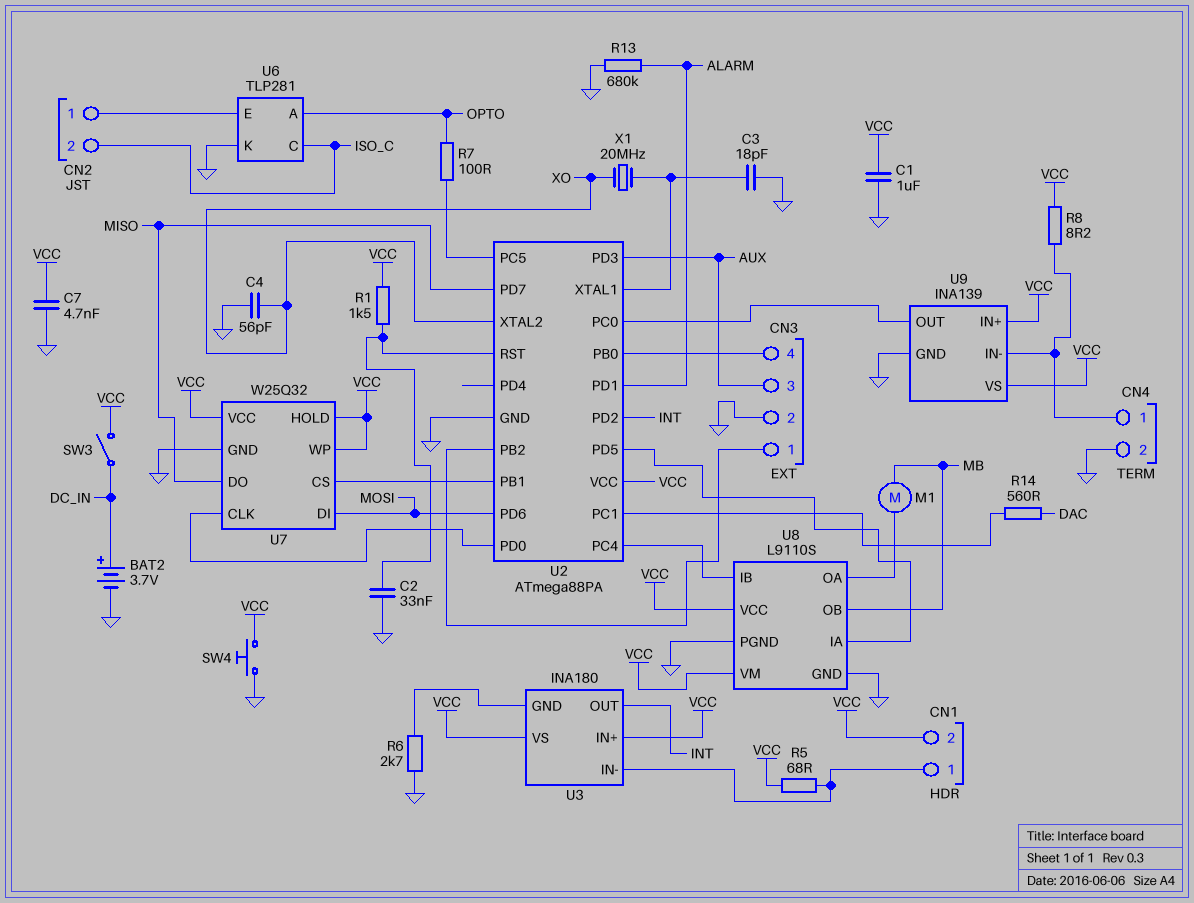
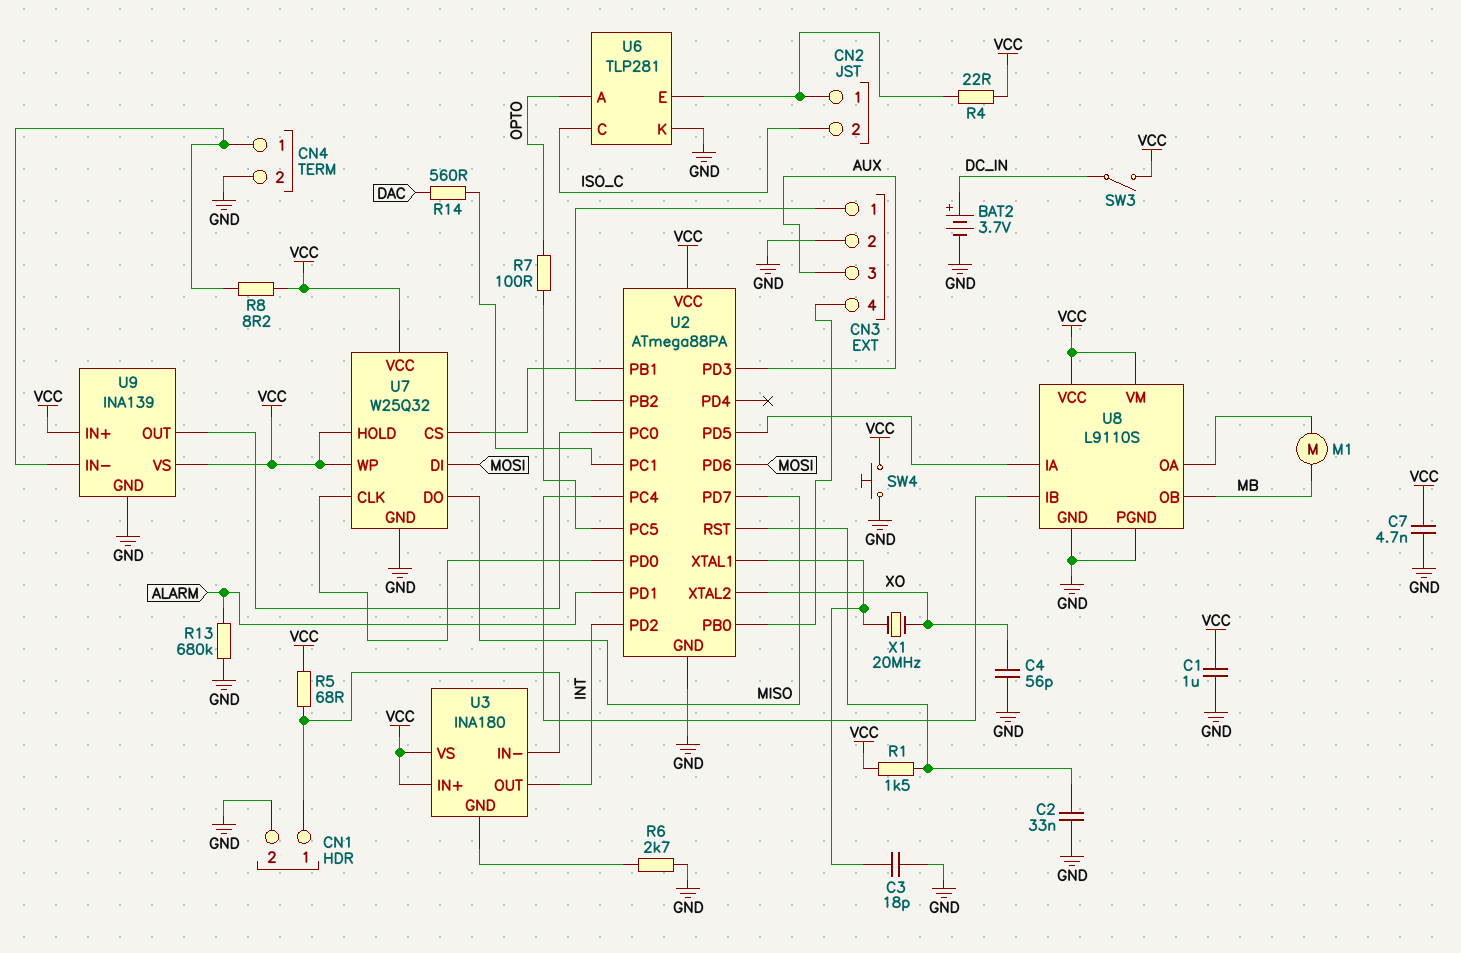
CN1 pin 2: VCC -> GND
R4: none -> 22 (CN2/1, VCC)

